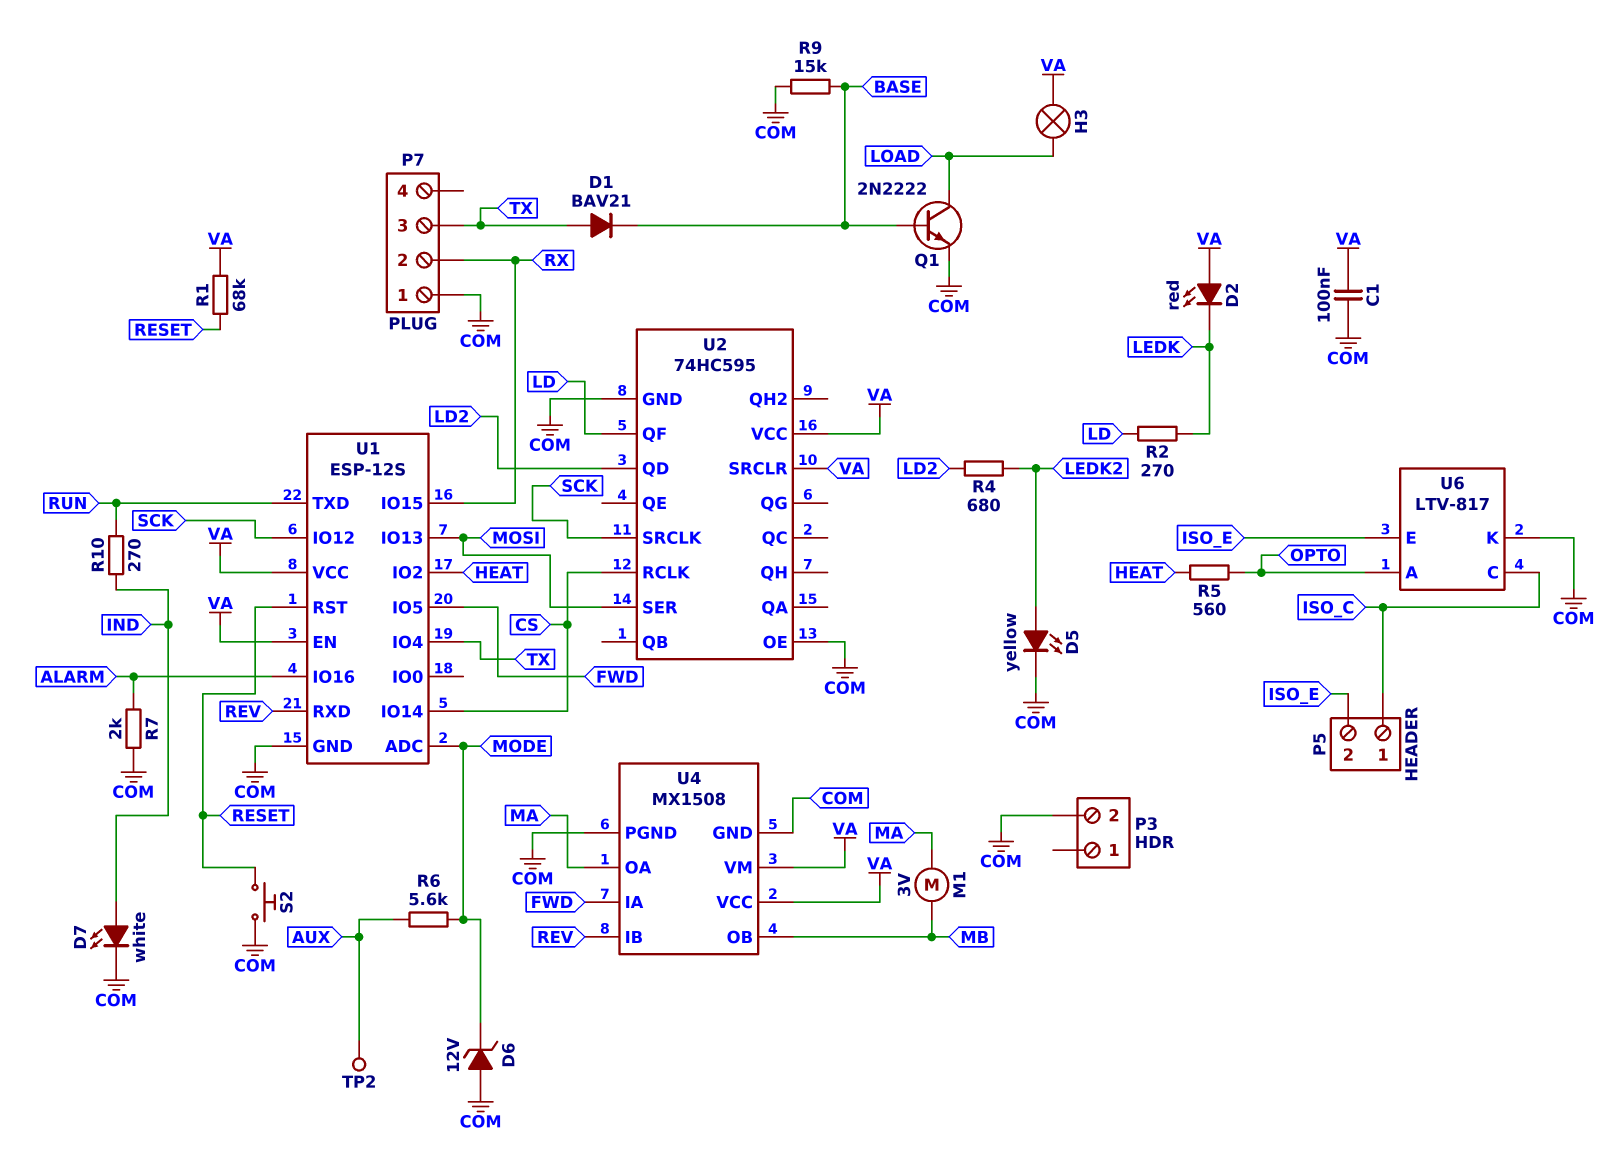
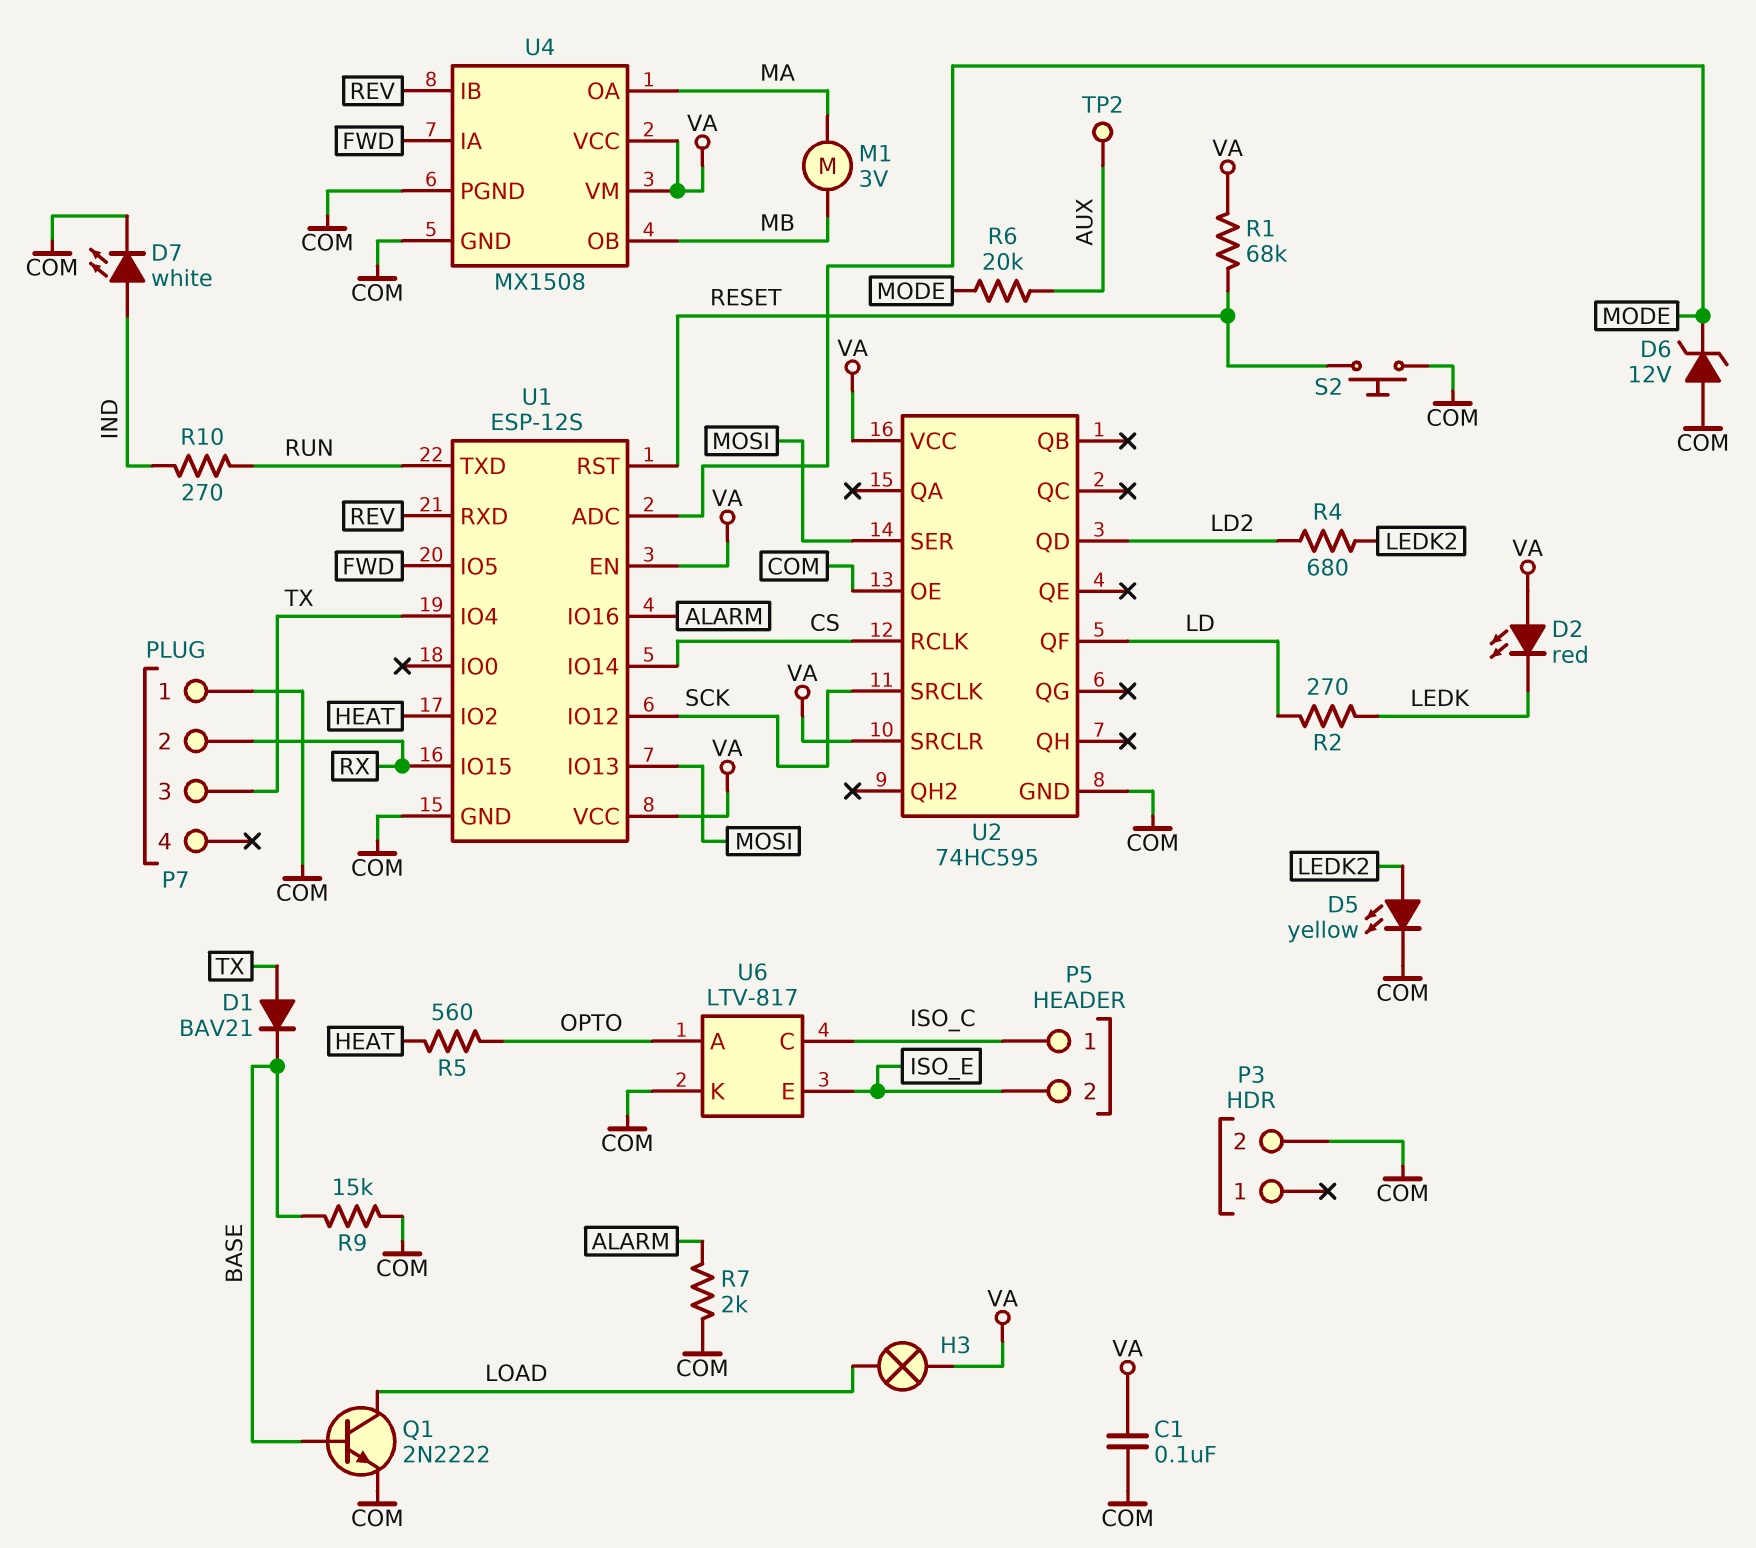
R6: 5.6k (AUX, MODE) -> 20k (AUX, MODE)

